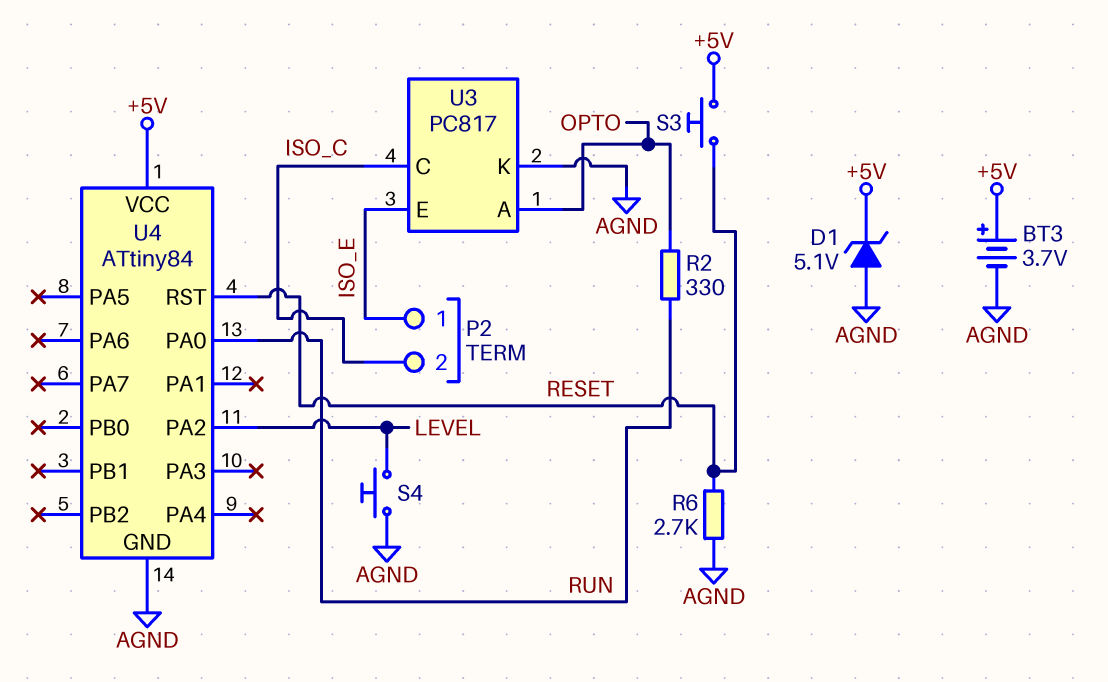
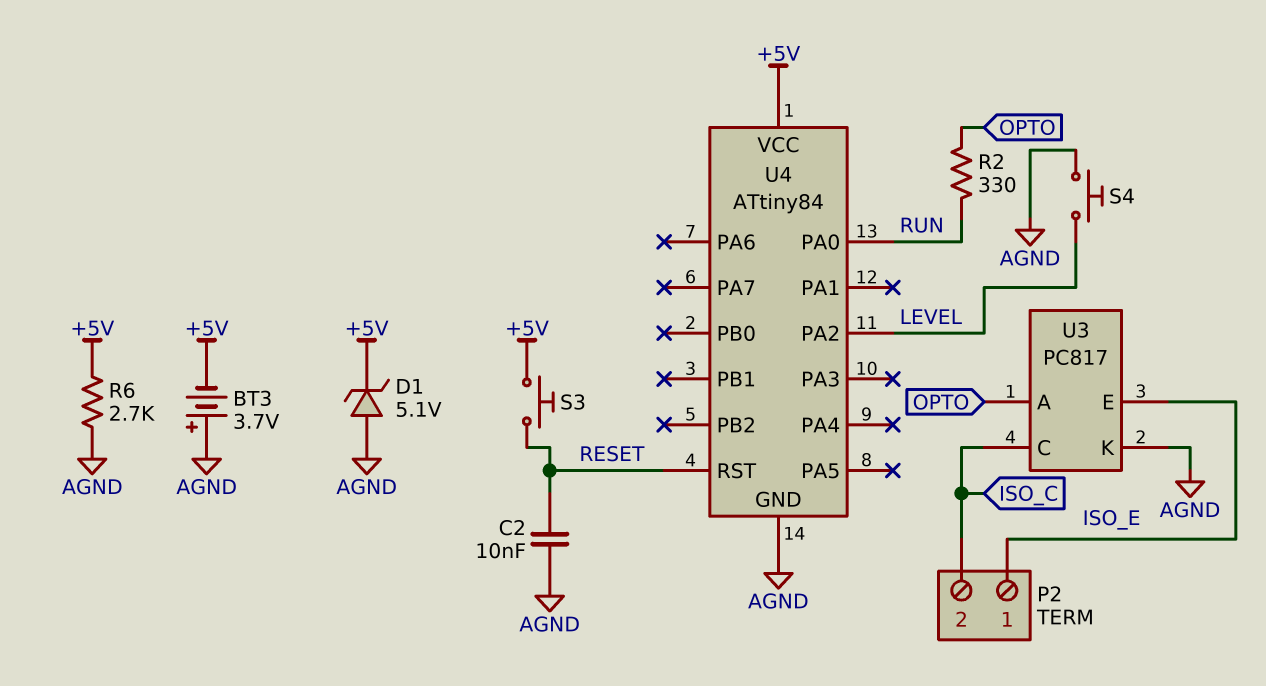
BT3: 3.7V (plus +5V, minus AGND) -> 3.7V (plus AGND, minus +5V)
C2: none -> 10nF (AGND, RESET)
R6: 2.7k (AGND, RESET) -> 2.7k (+5V, AGND)

